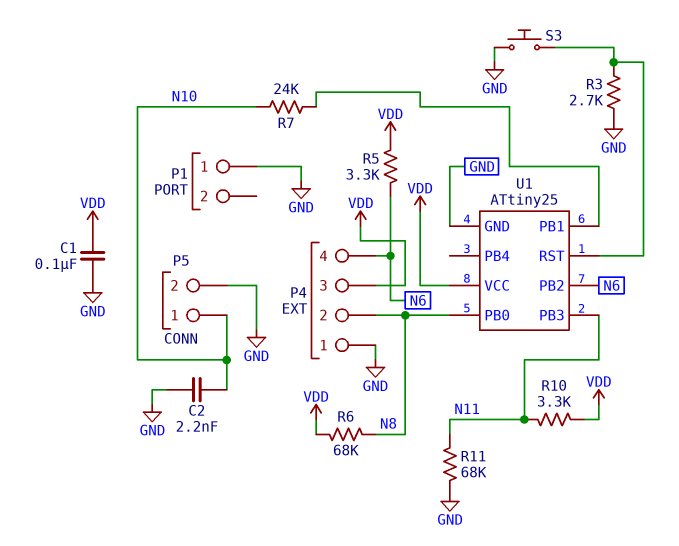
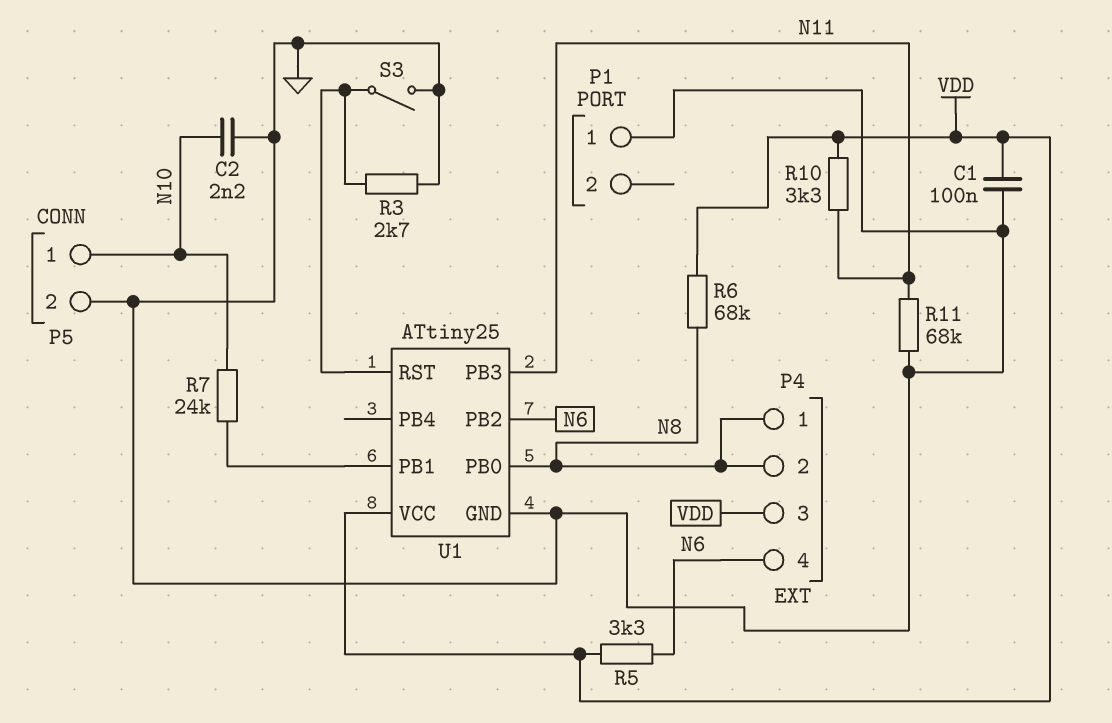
P4 pin 1: GND -> N8
S3: button (GND, U1/RST) -> switch (GND, U1/RST)

